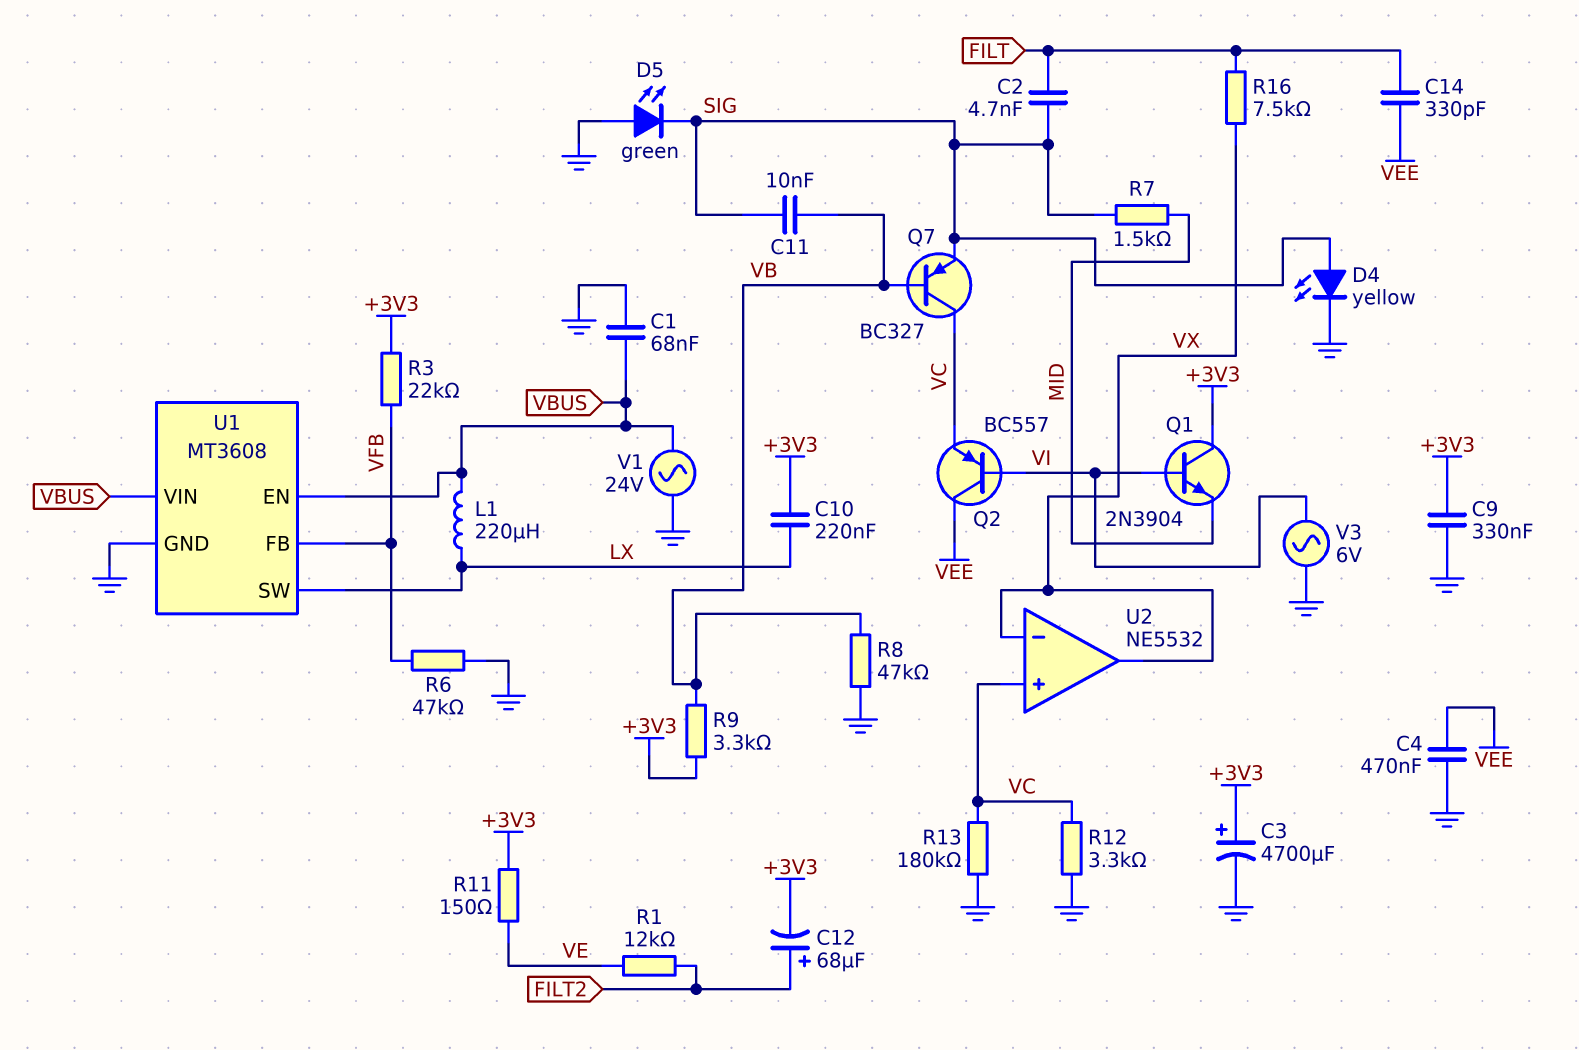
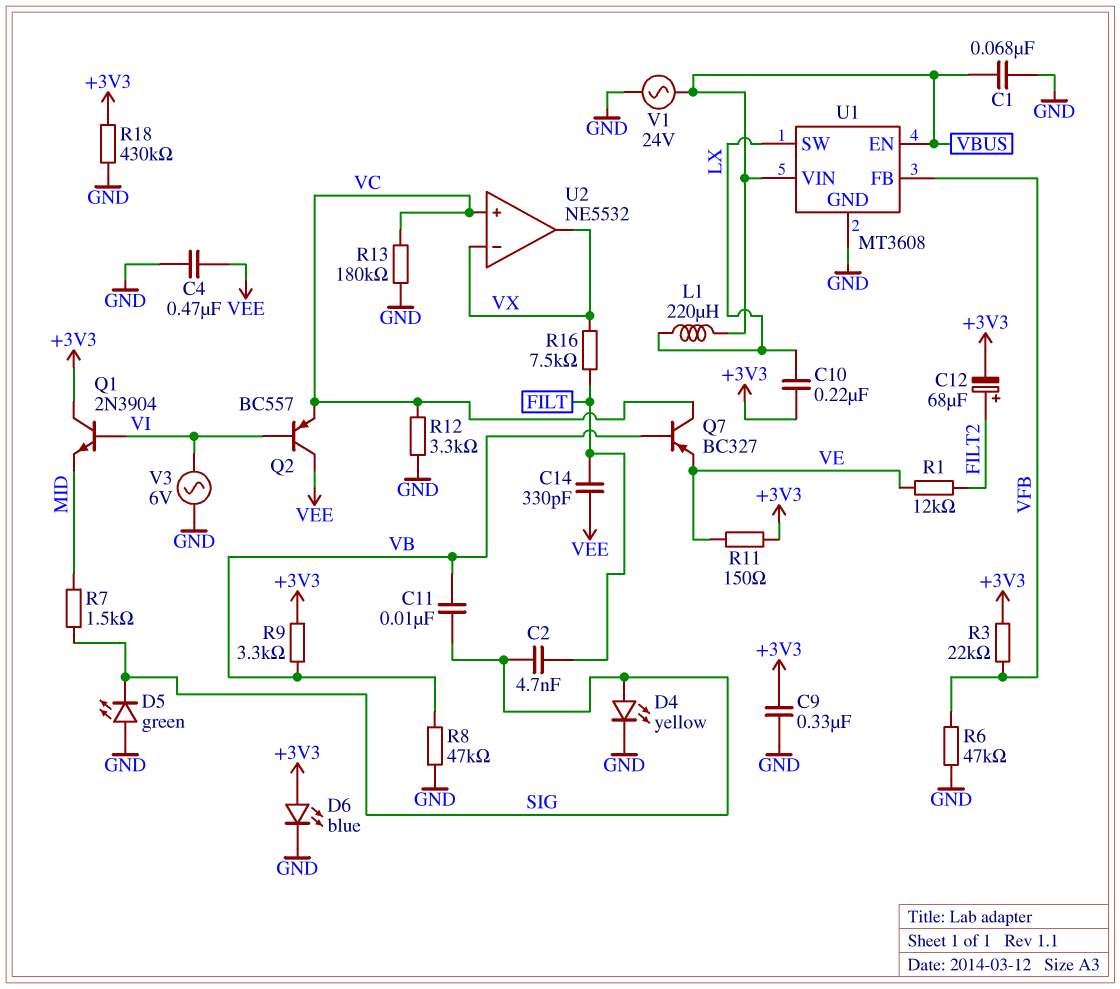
C3: 4700uF (plus +3V3, minus GND) -> none
D6: none -> LED blue (A +3V3, K GND)
Q7: PNP BC327 (B VB, C VC, E SIG) -> PNP BC327 (B VB, C VC, E VE)
R18: none -> 430k (+3V3, GND)

